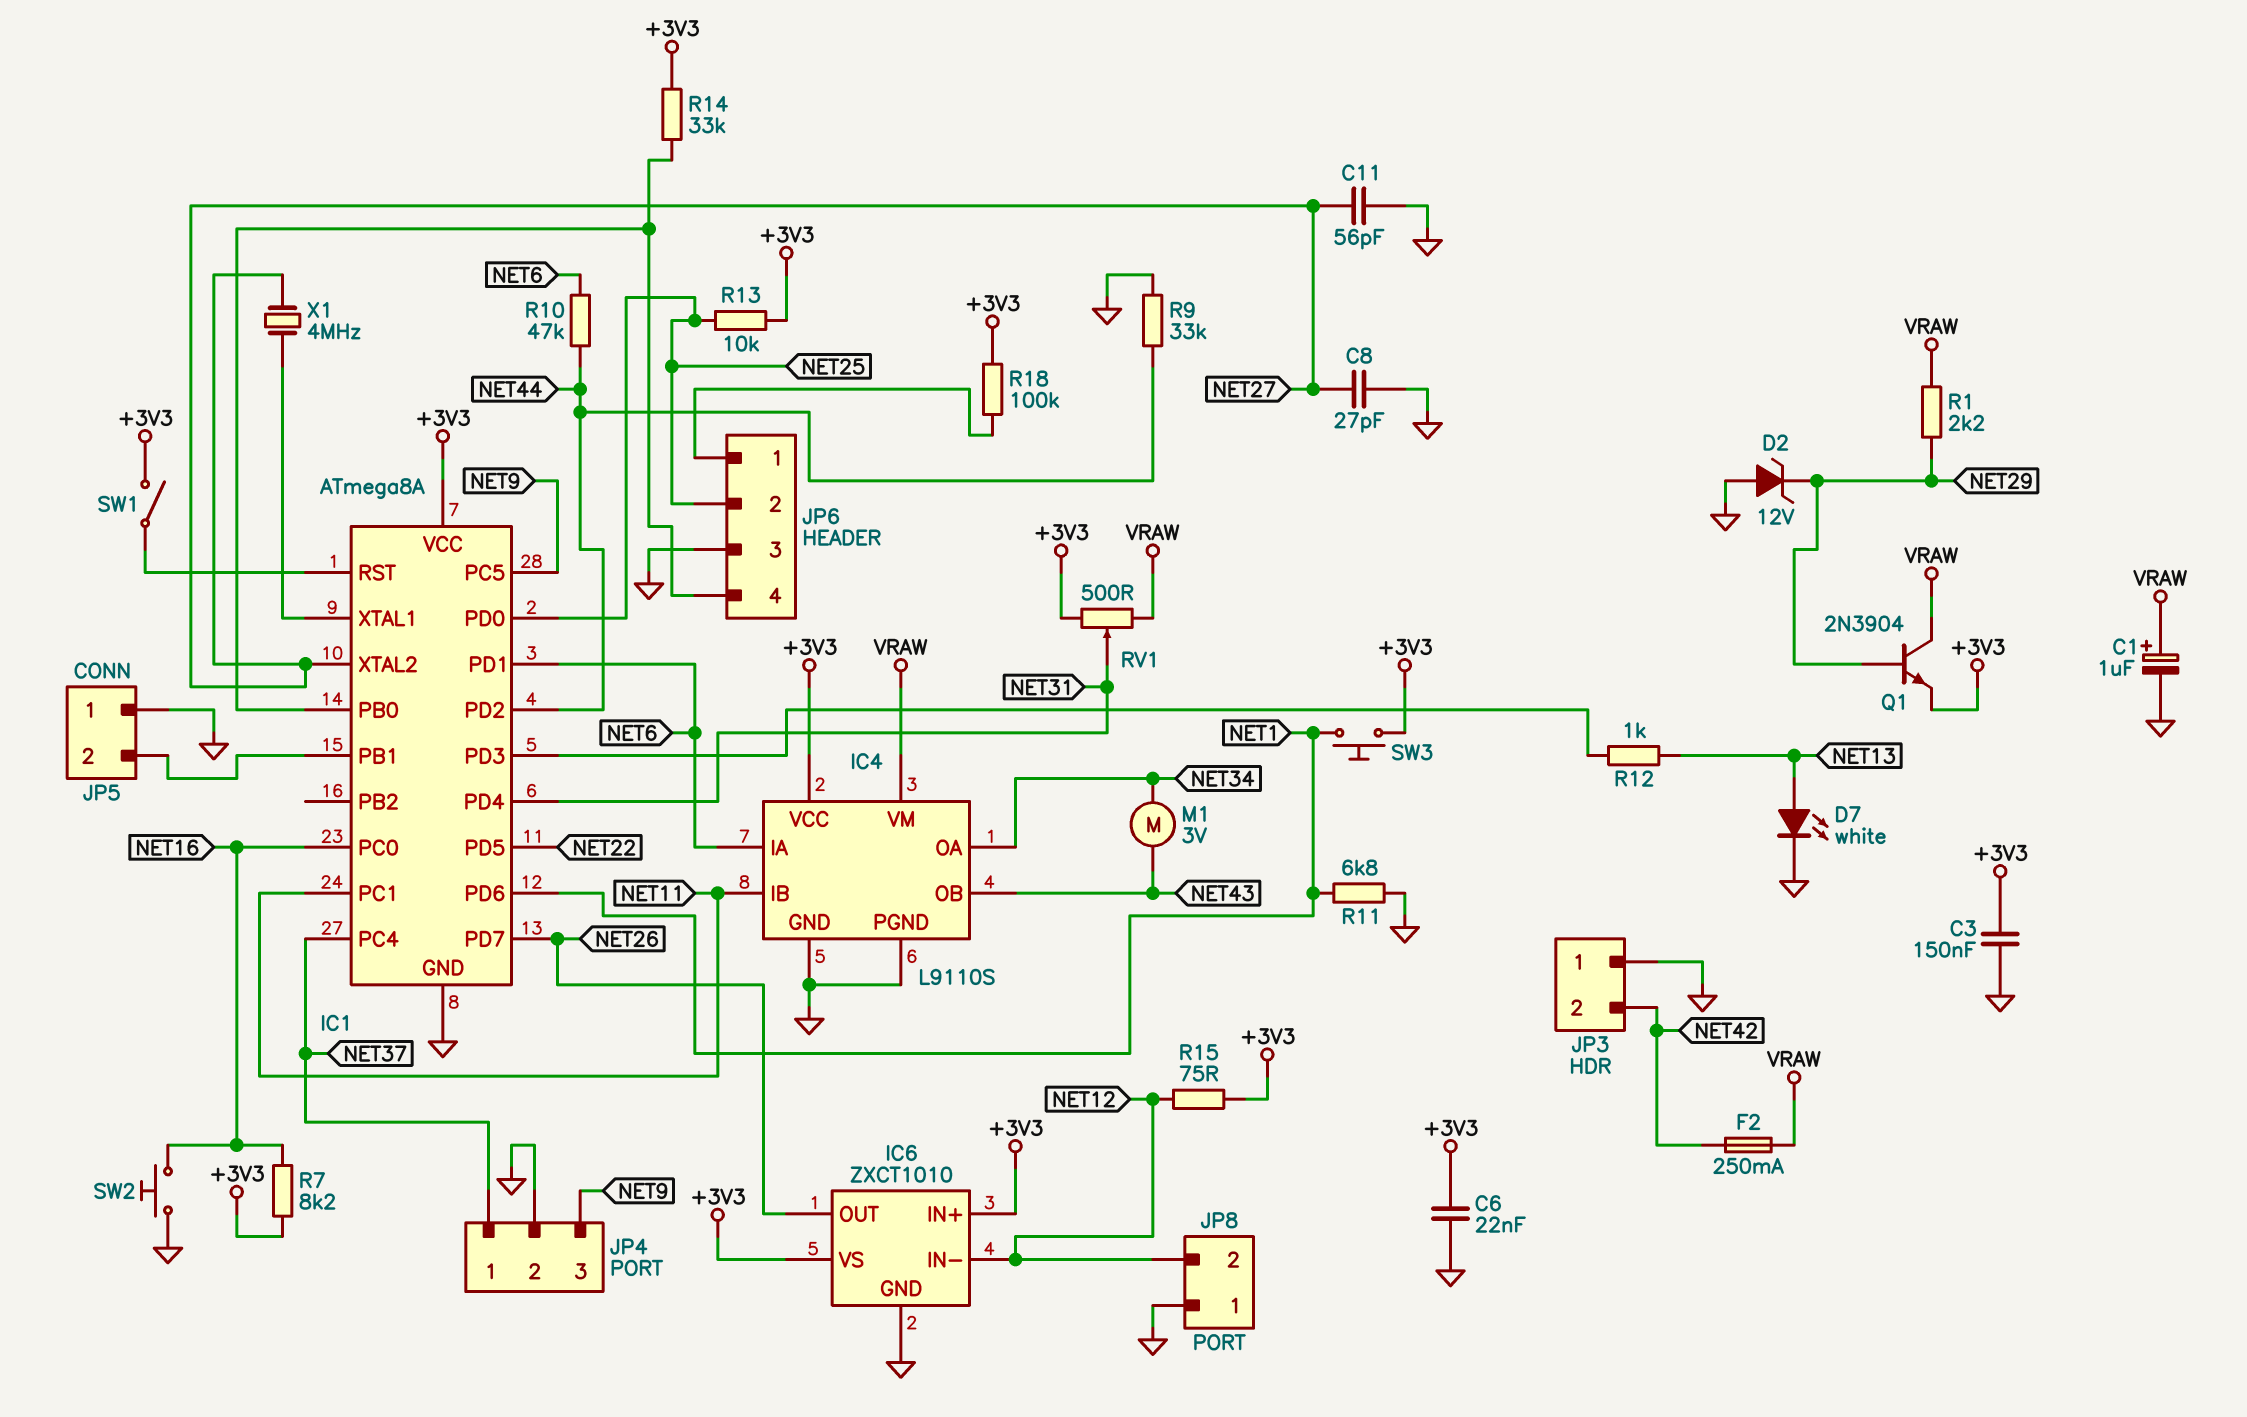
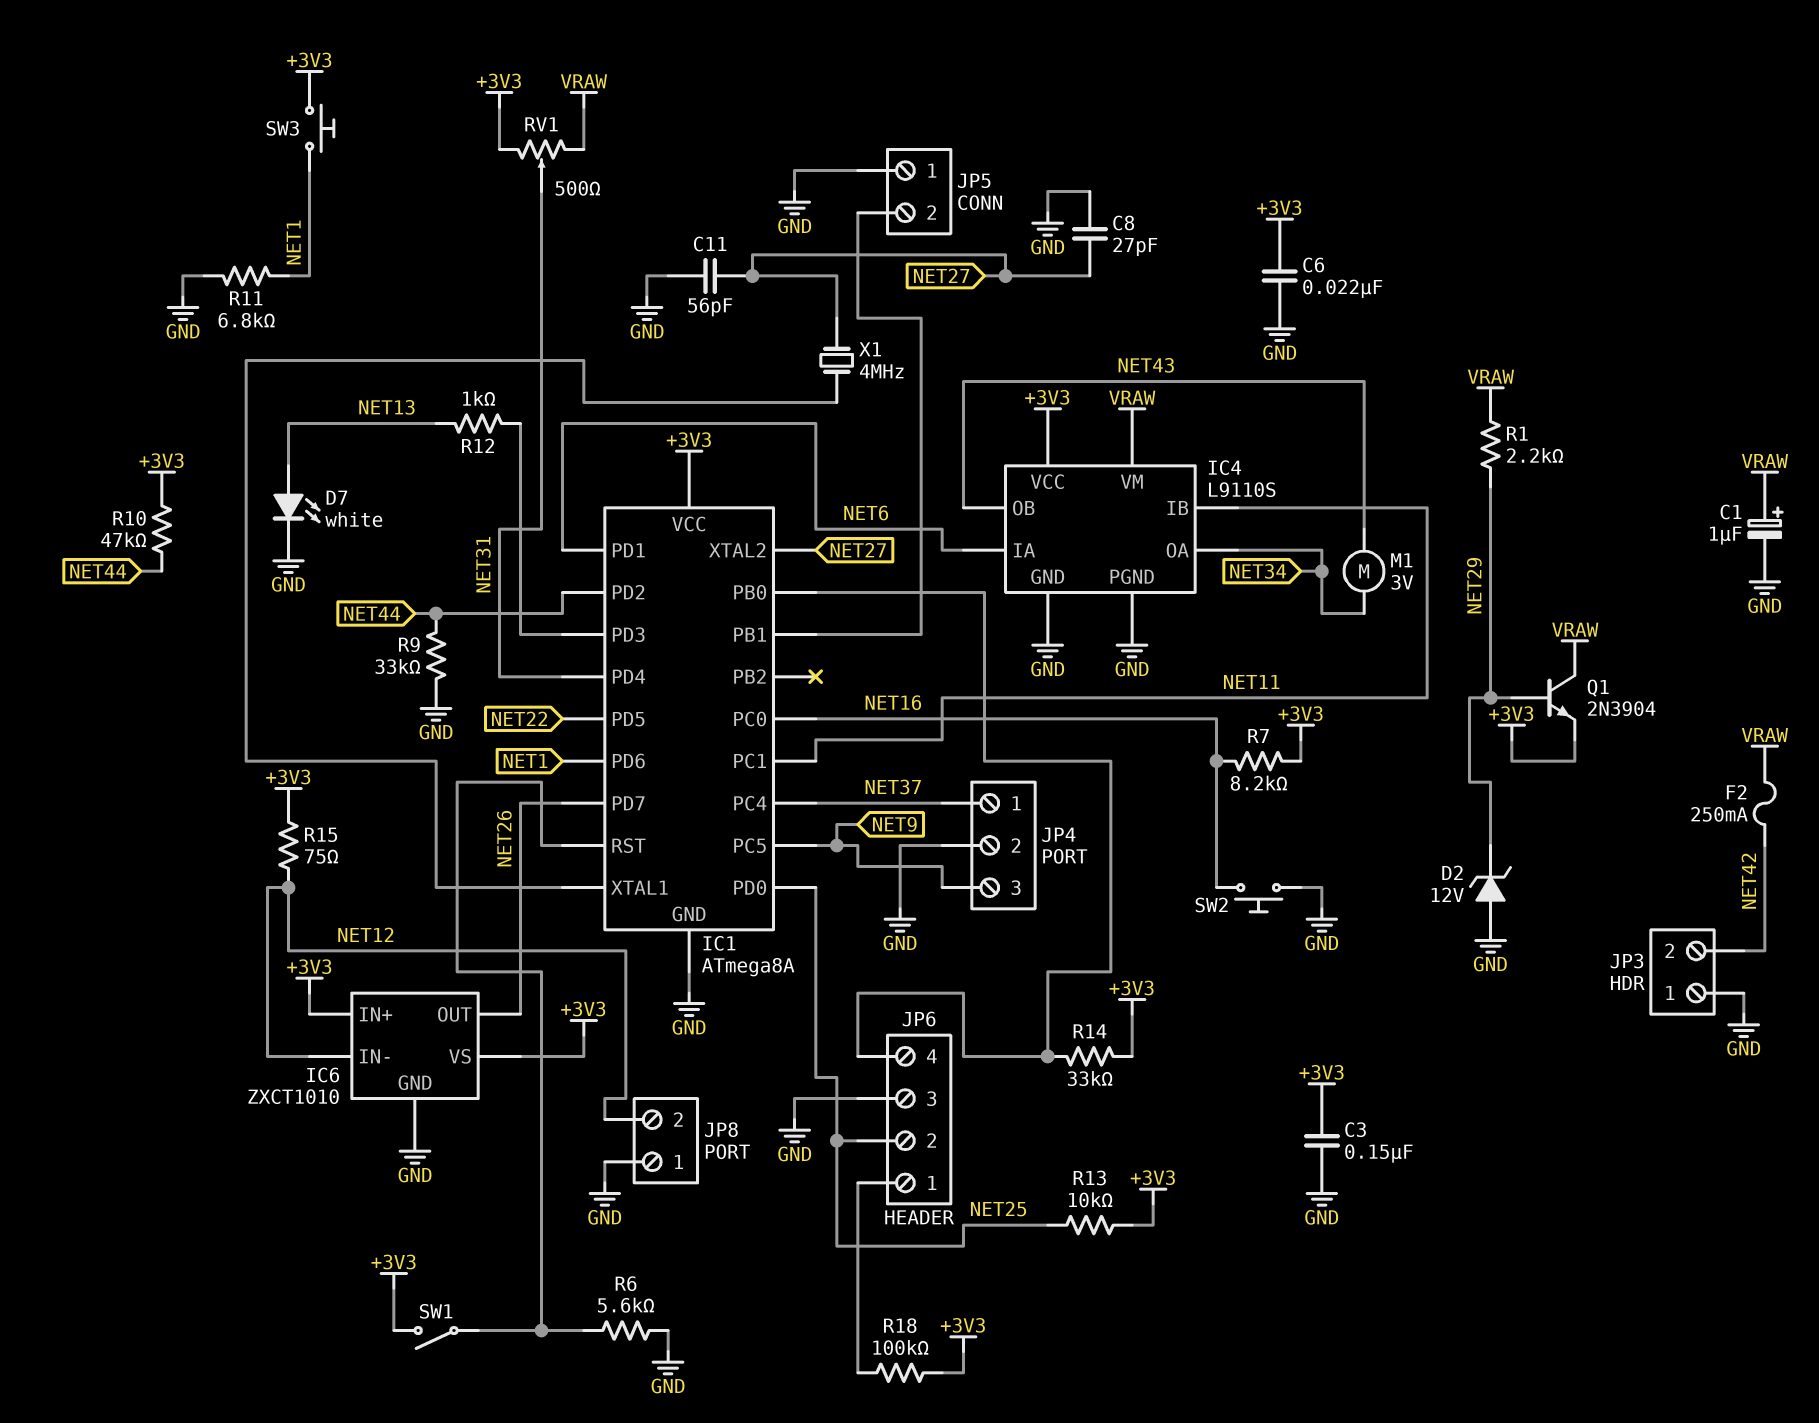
R6: none -> 5.6k (GND, IC1/RST)
R10: 47k (NET6, NET44) -> 47k (+3V3, NET44)

